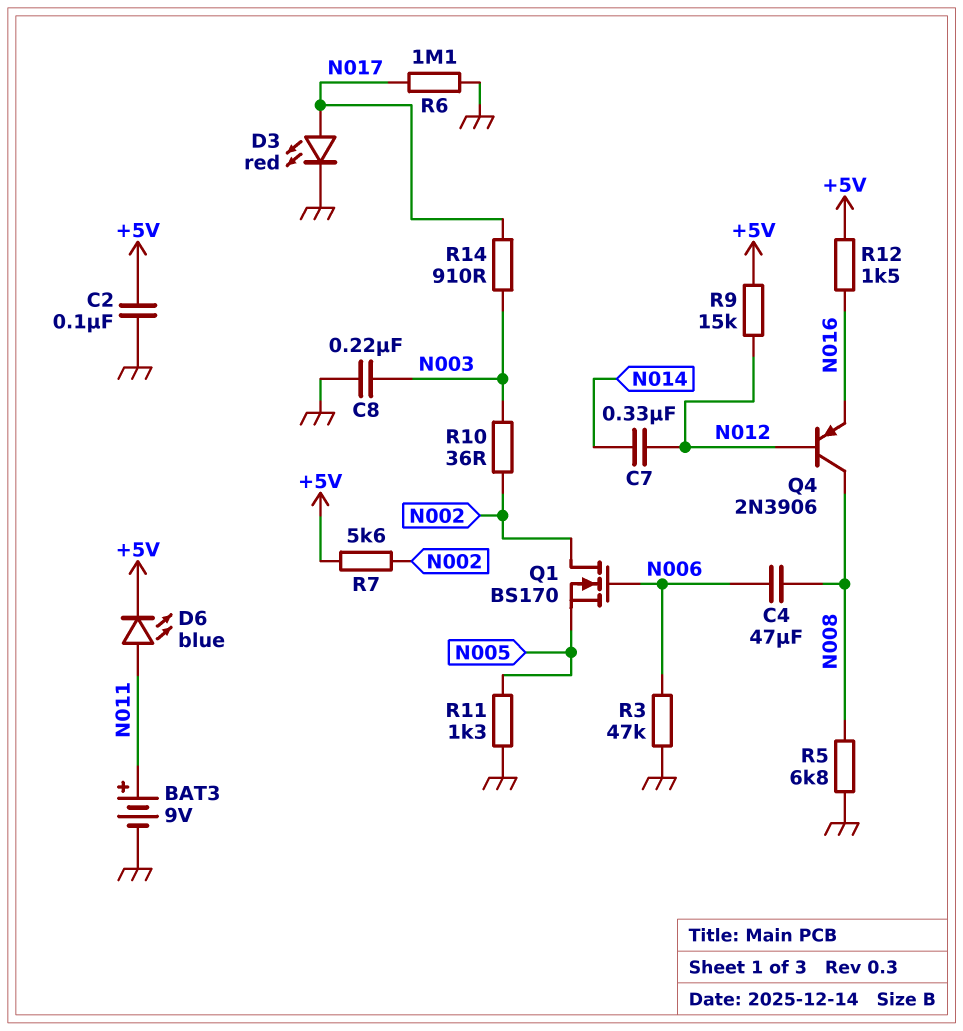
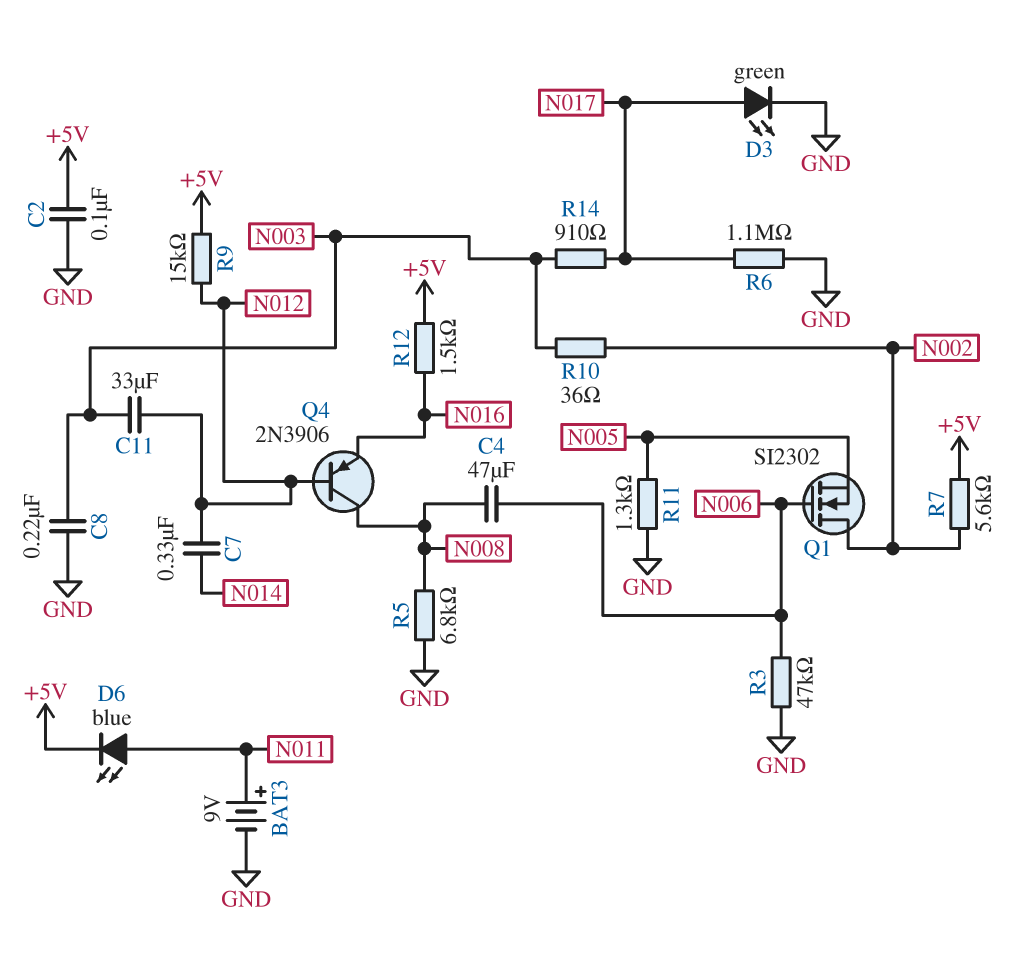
C11: none -> 33uF (N003, N012)
D3: LED red (A N017, K GND) -> LED green (A N017, K GND)
Q1: NMOS BS170 (G N006, D N002, S N005) -> NMOS SI2302 (G N006, D N002, S N005)

